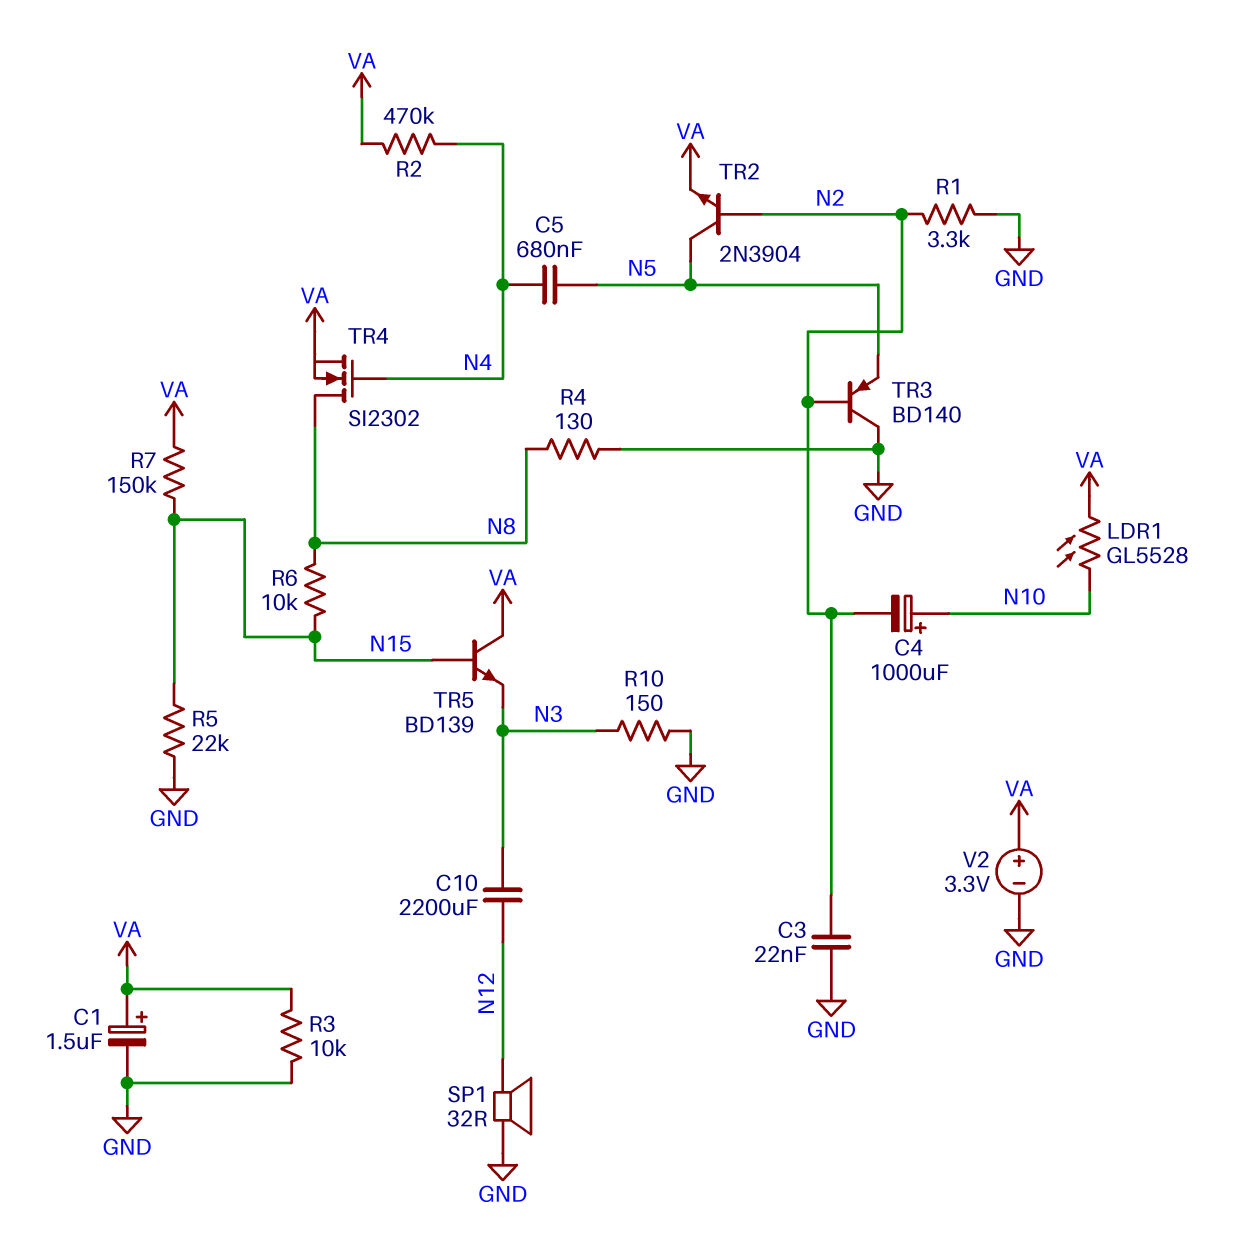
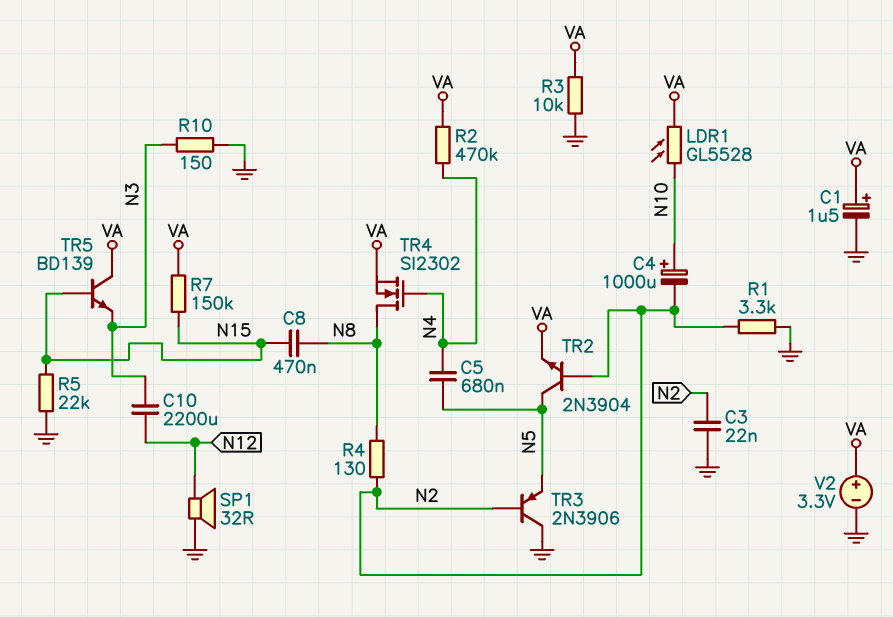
C8: none -> 470nF (N8, N15)
R4: 130 (GND, N8) -> 130 (N2, N8)
R6: 10k (N8, N15) -> none
TR3: PNP BD140 (B N2, C GND, E N5) -> PNP 2N3906 (B N2, C GND, E N5)

